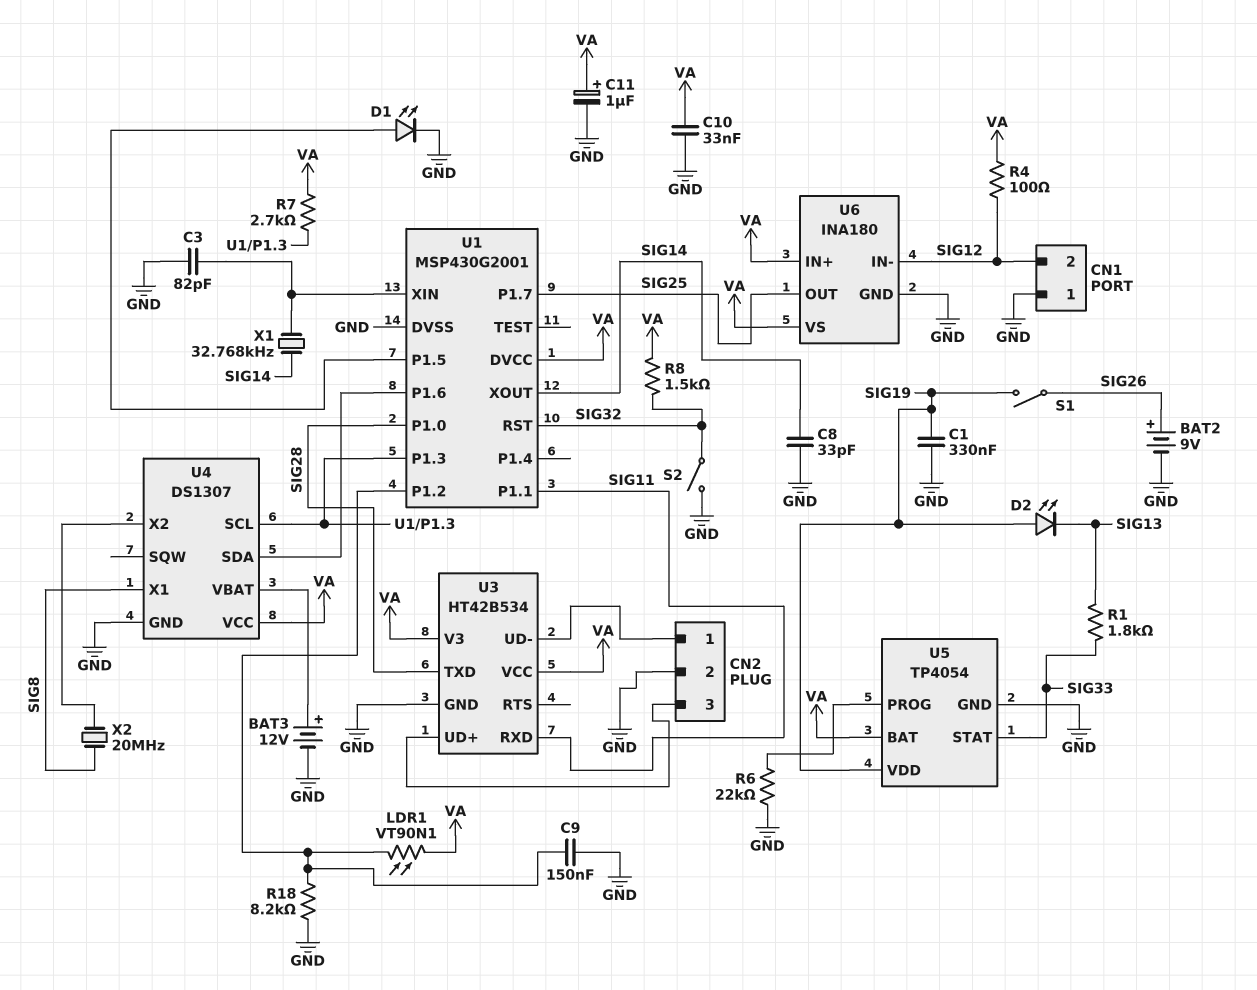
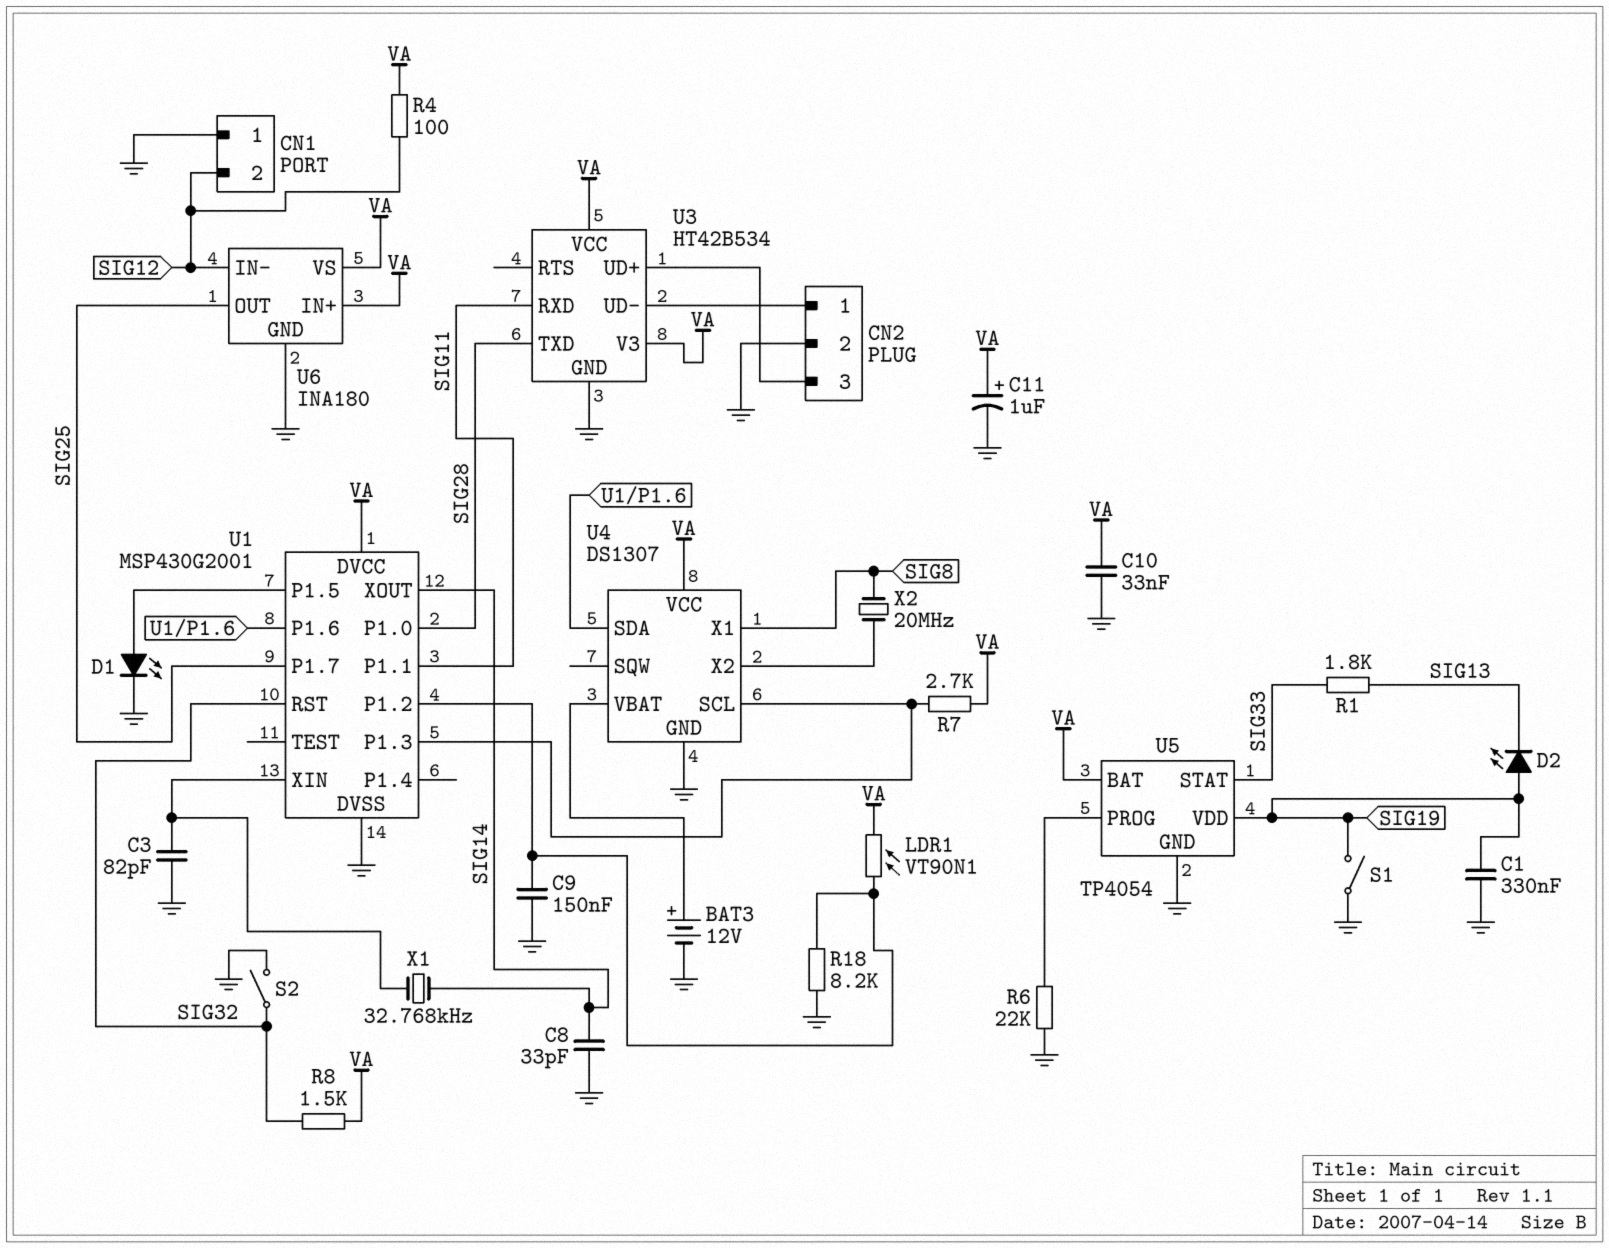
BAT2: 9V (plus SIG26, minus GND) -> none
S1: switch (SIG19, SIG26) -> switch (GND, SIG19)

